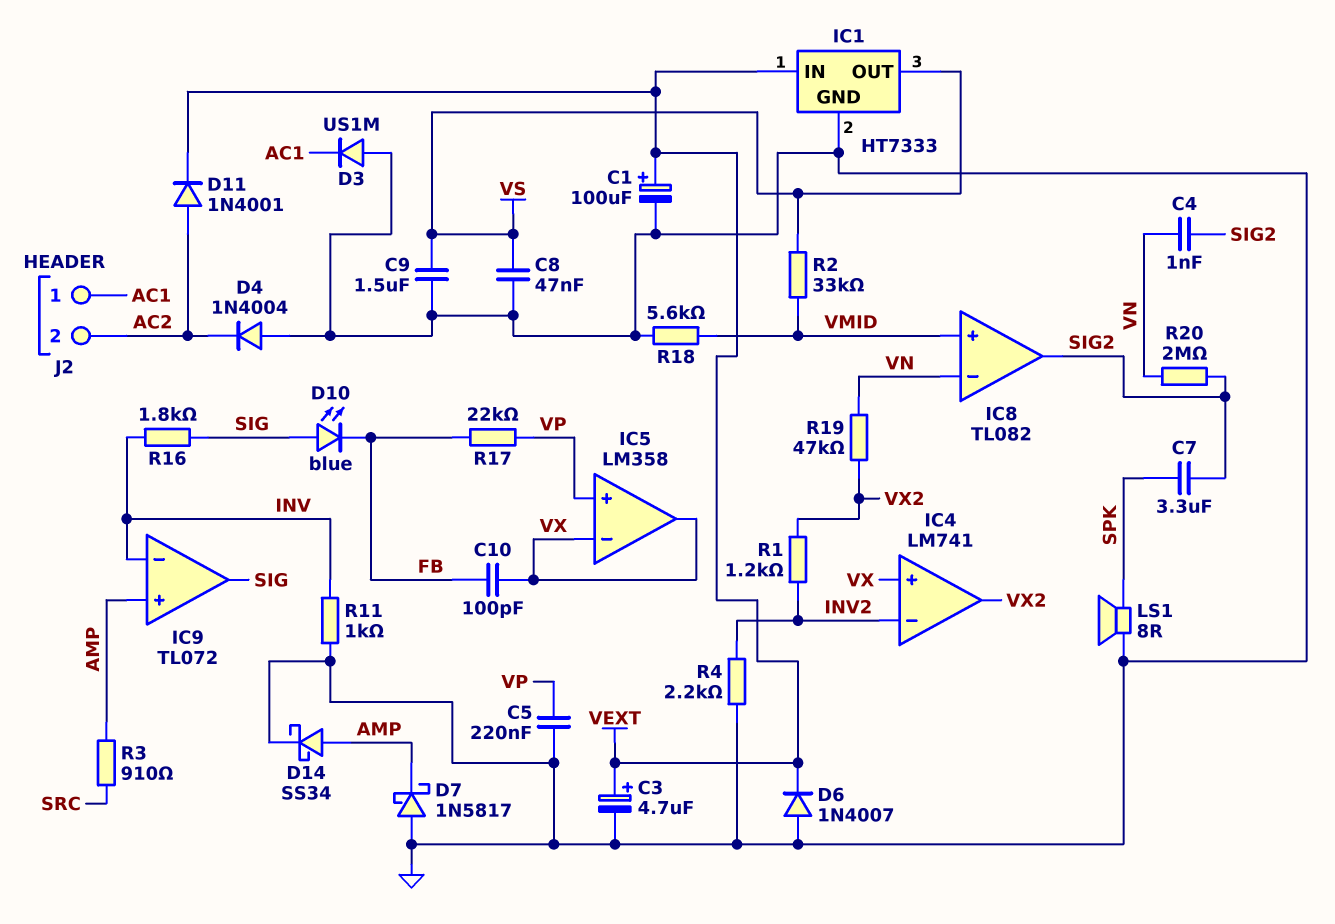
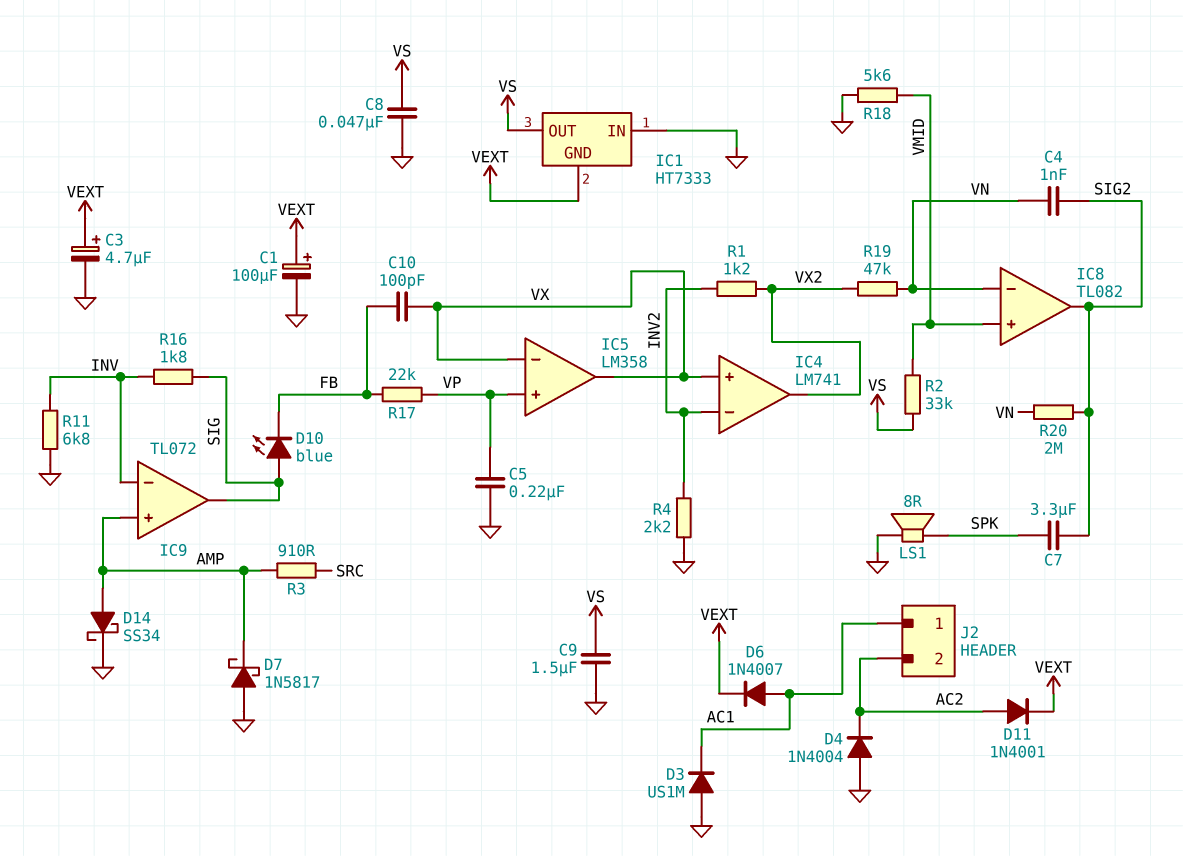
D6: diode 1N4007 (A GND, K VEXT) -> diode 1N4007 (A AC1, K VEXT)
IC1 pin GND: GND -> VEXT
IC1 pin IN: VEXT -> GND
R11: 1k (GND, INV) -> 6.8k (GND, INV)

